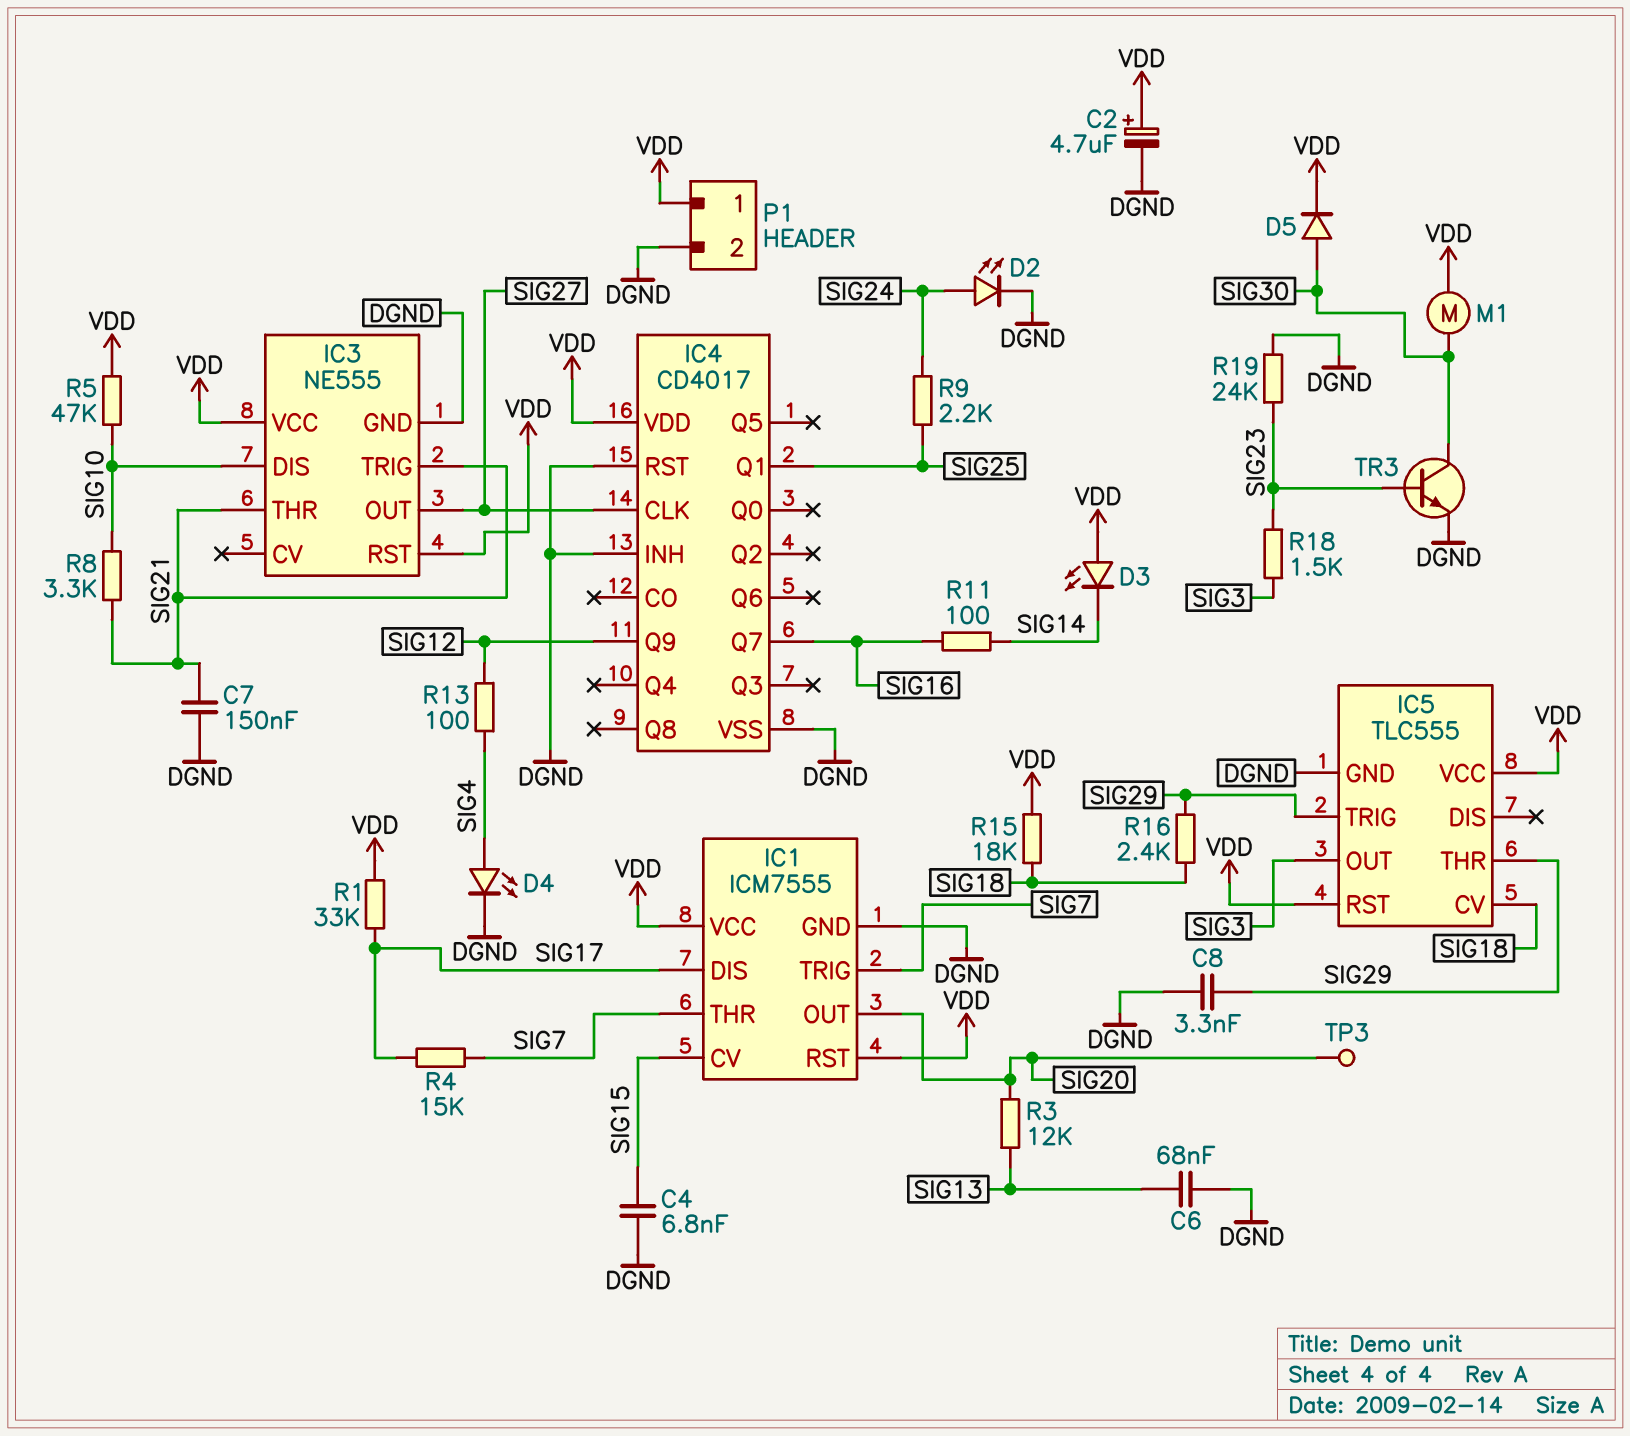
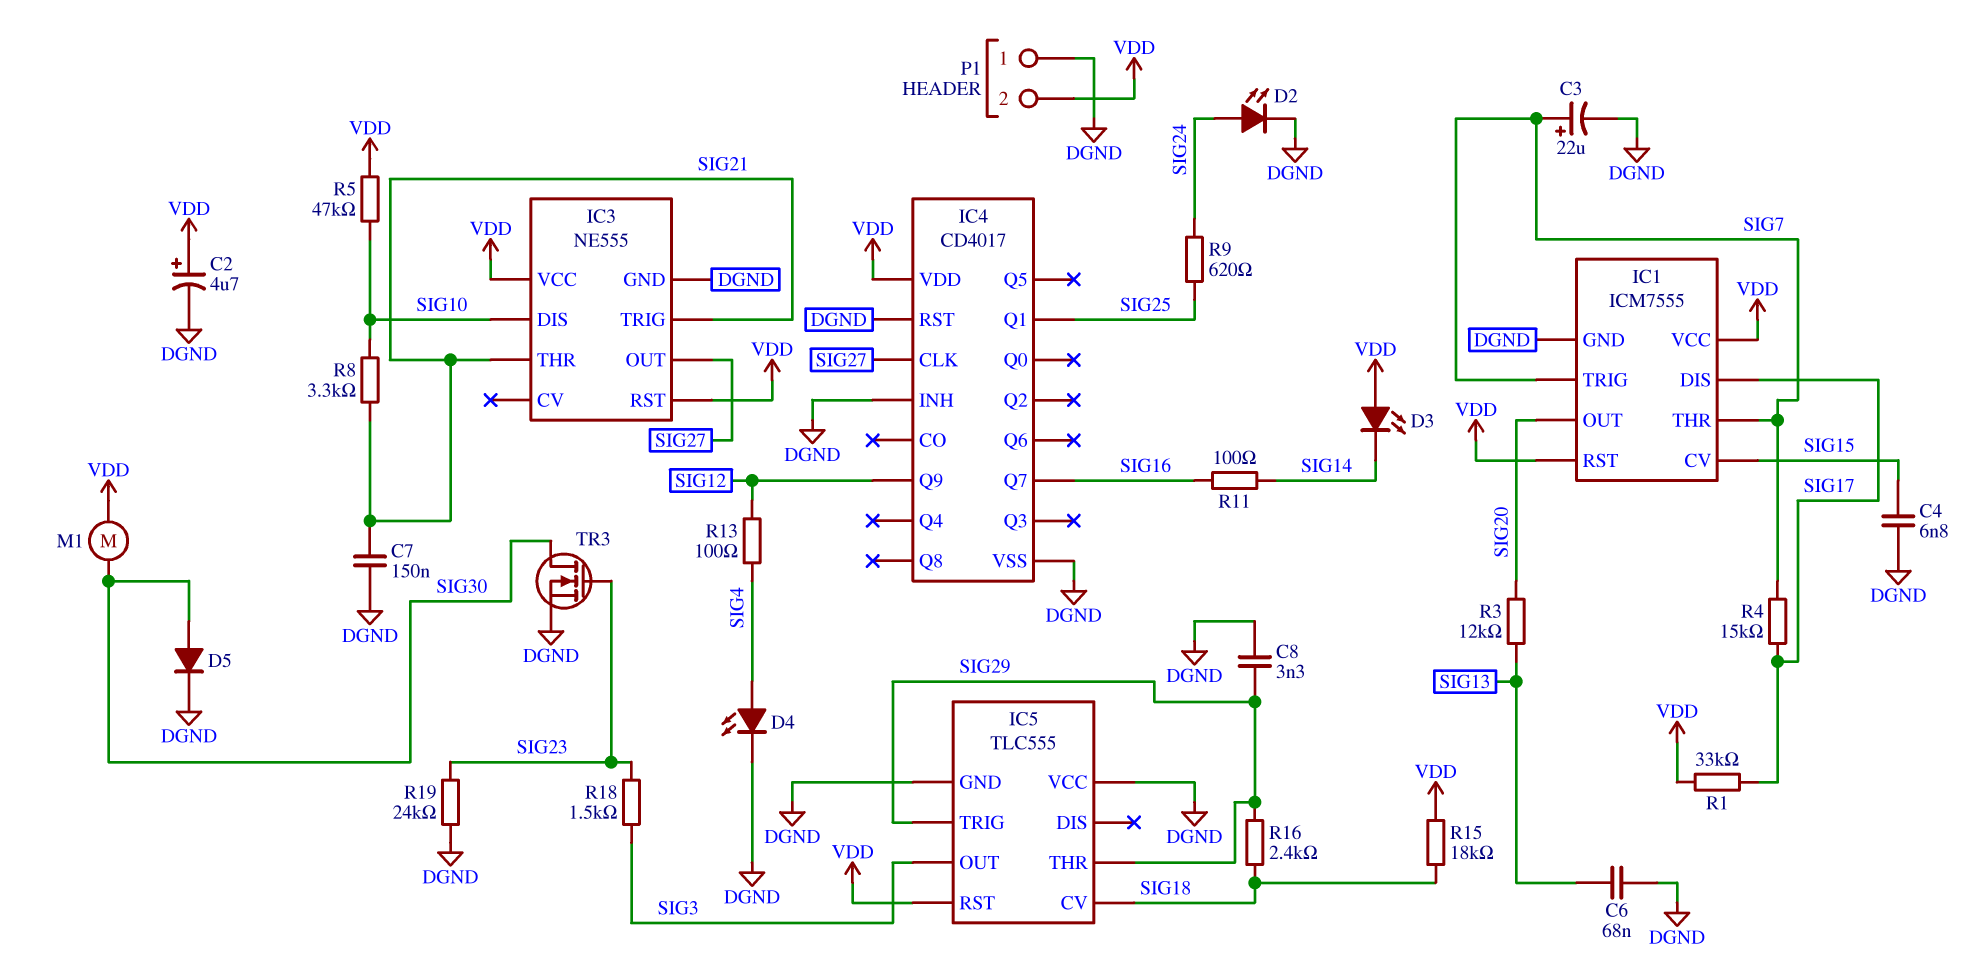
C3: none -> 22uF (plus SIG7, minus DGND)
D5: diode (A SIG30, K VDD) -> diode (A SIG30, K DGND)
IC5 pin VCC: VDD -> DGND
P1 pin 1: VDD -> DGND
P1 pin 2: DGND -> VDD
R9: 2.2k (SIG24, SIG25) -> 620 (SIG24, SIG25)
TP3: test point (SIG20) -> none
TR3: NPN (B SIG23, C SIG30, E DGND) -> NMOS (G SIG23, D SIG30, S DGND)

